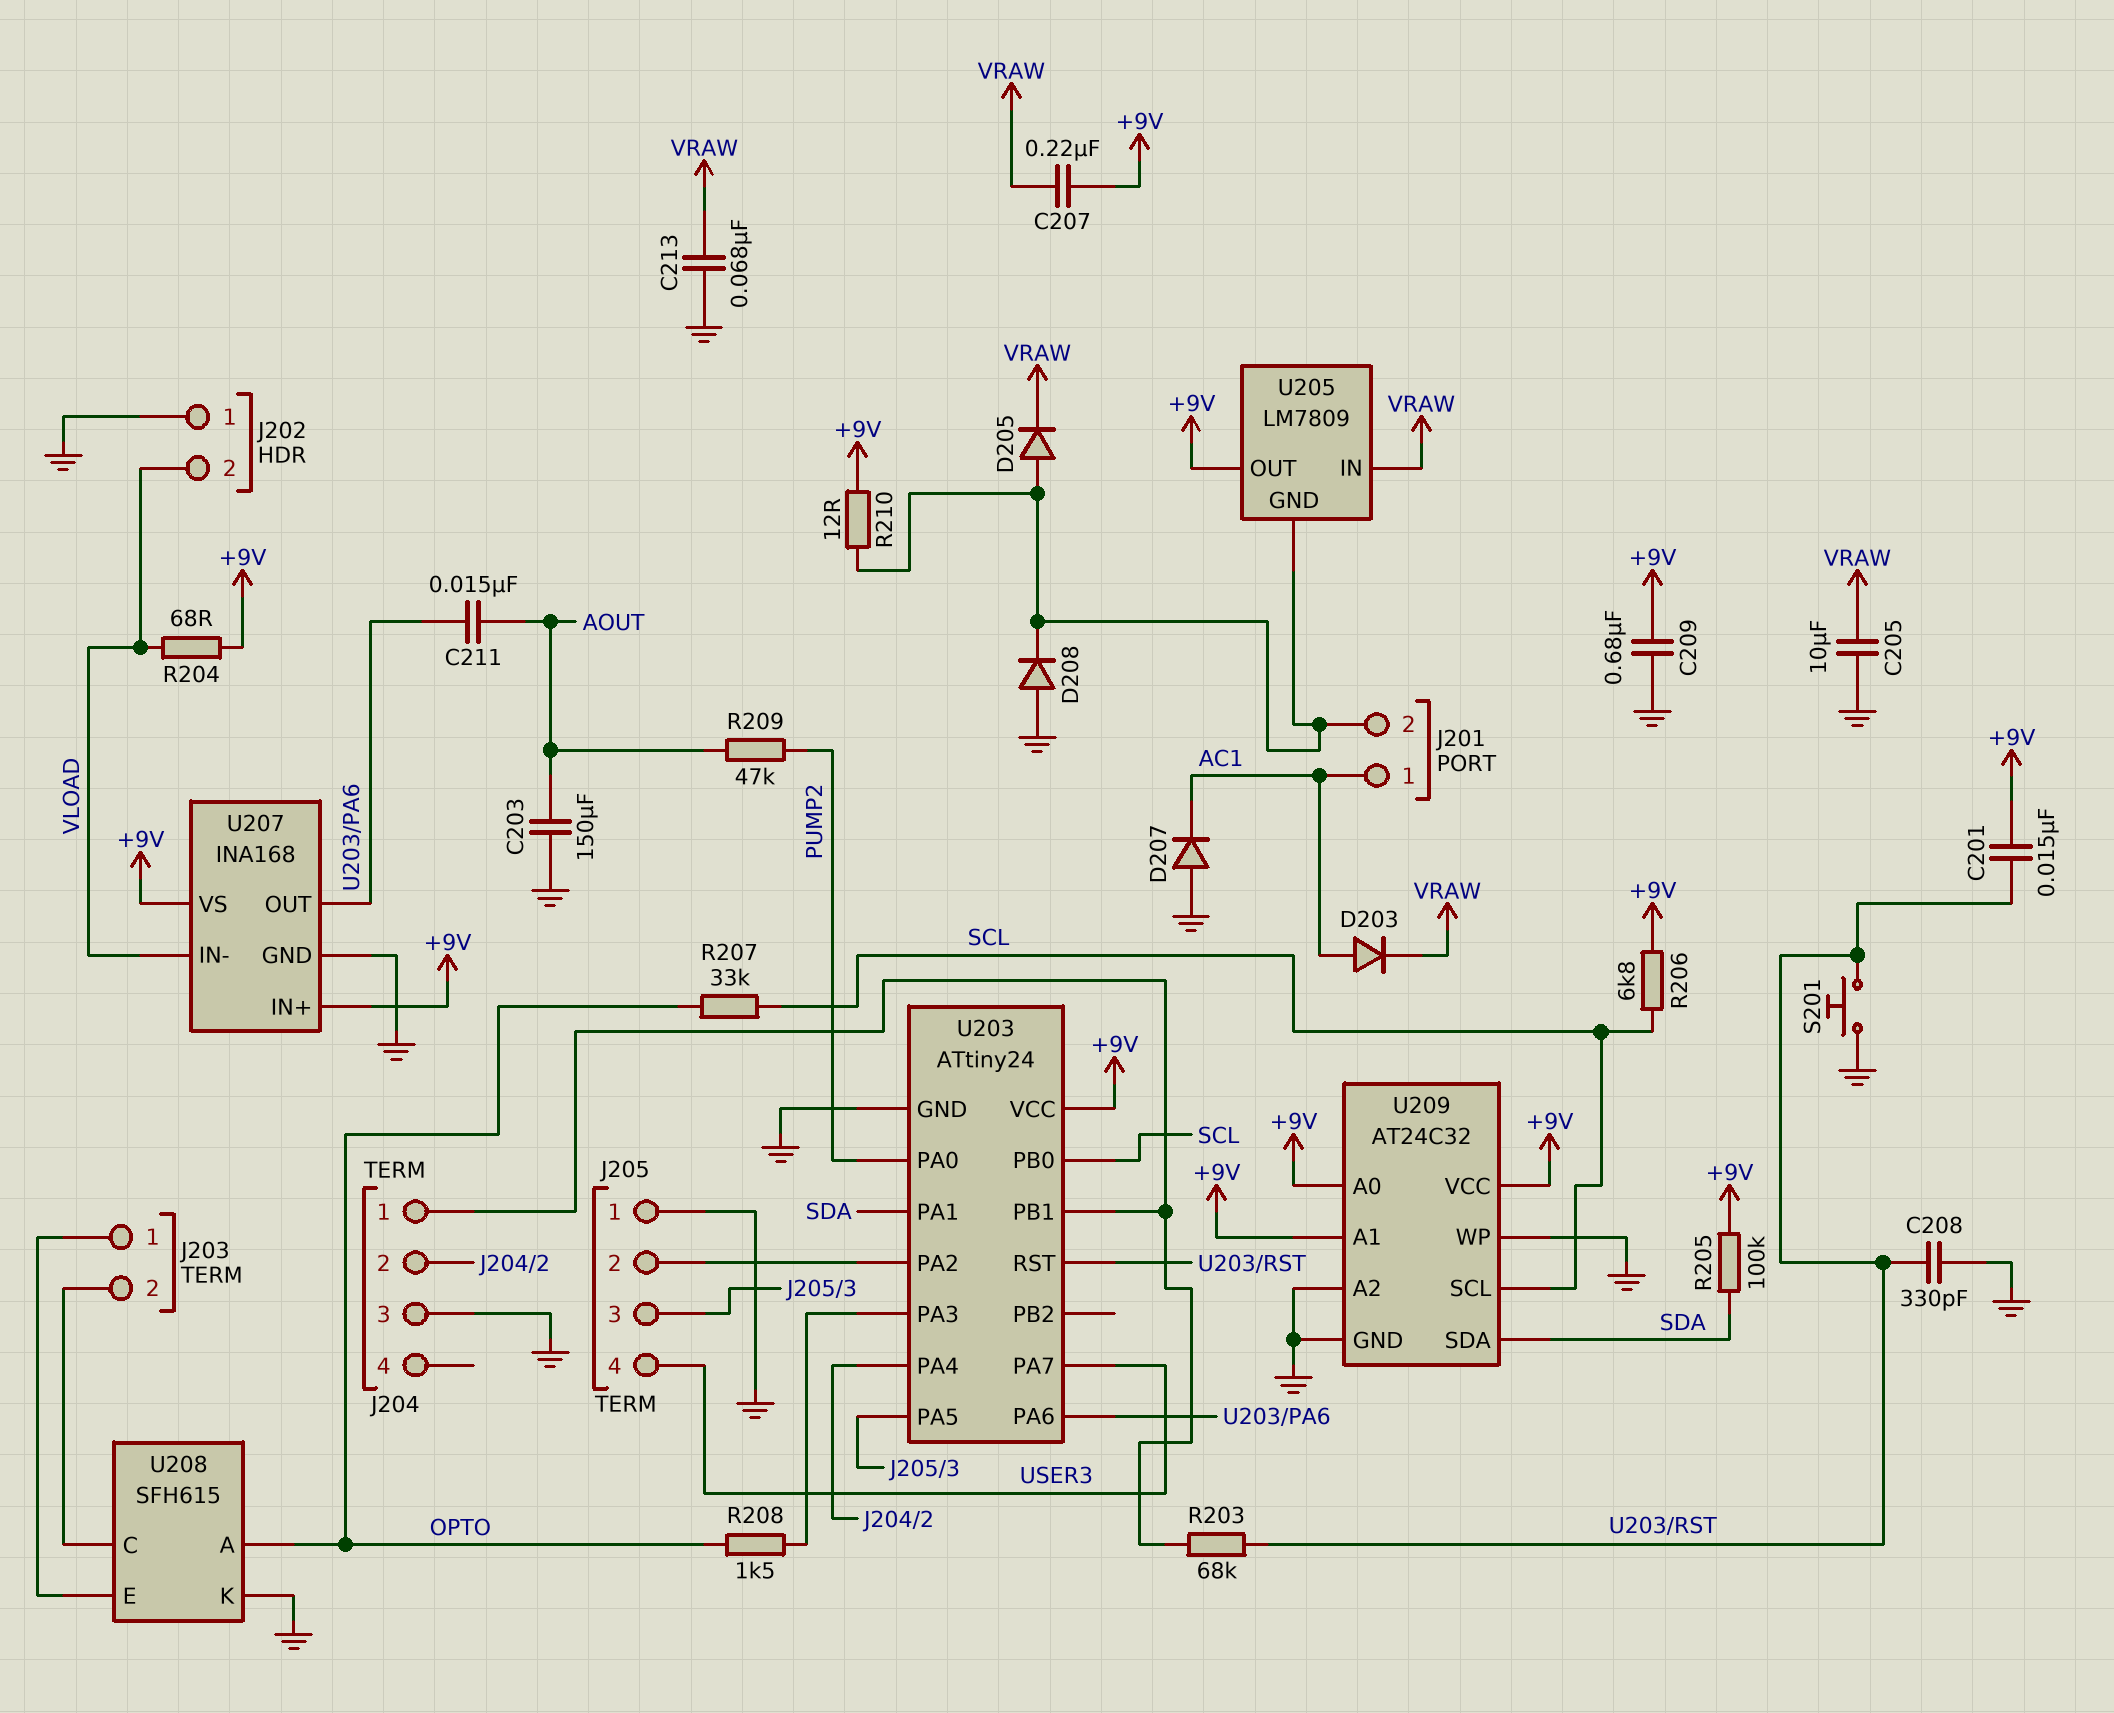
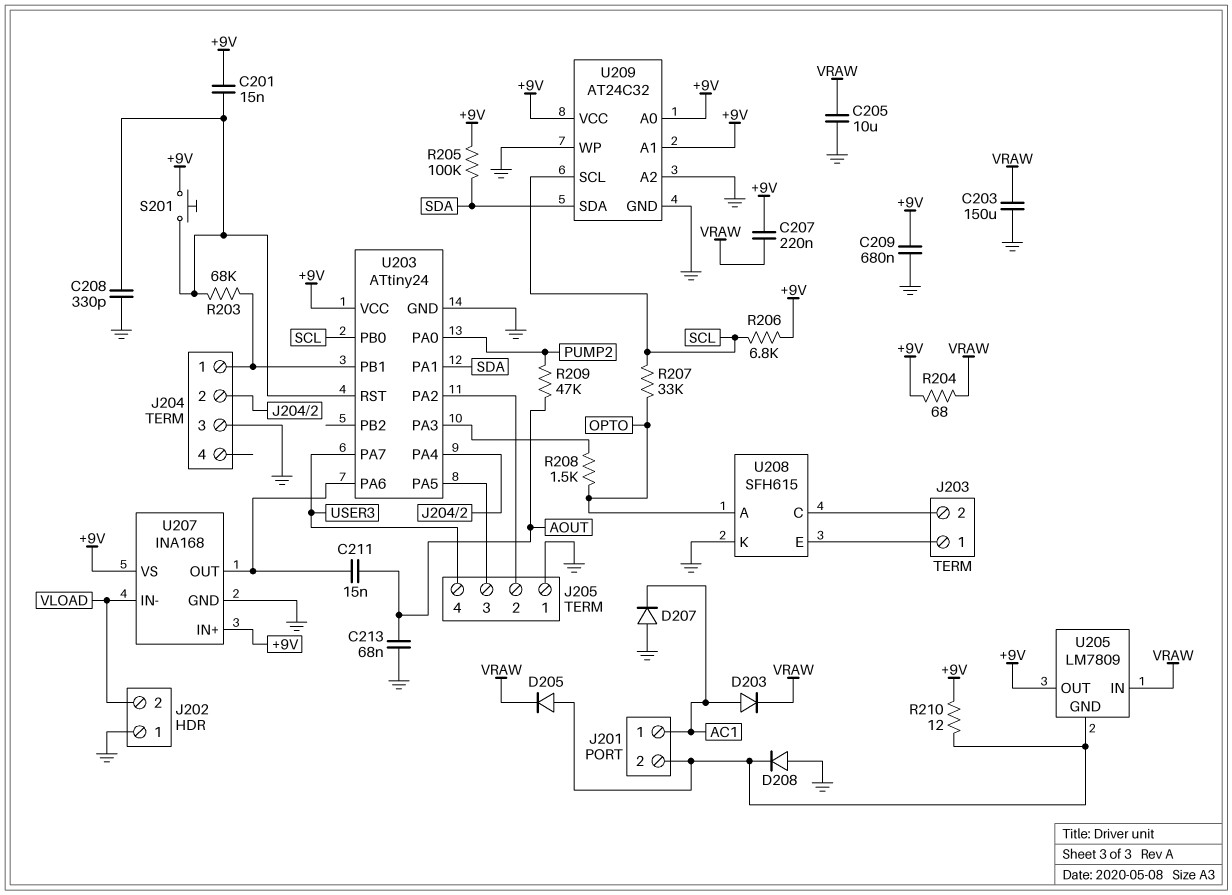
C203: 150uF (AOUT, GND) -> 150uF (GND, VRAW)
C213: 68nF (GND, VRAW) -> 68nF (AOUT, GND)
R204: 68 (+9V, VLOAD) -> 68 (+9V, VRAW)
S201: button (GND, U203/RST) -> button (+9V, U203/RST)

